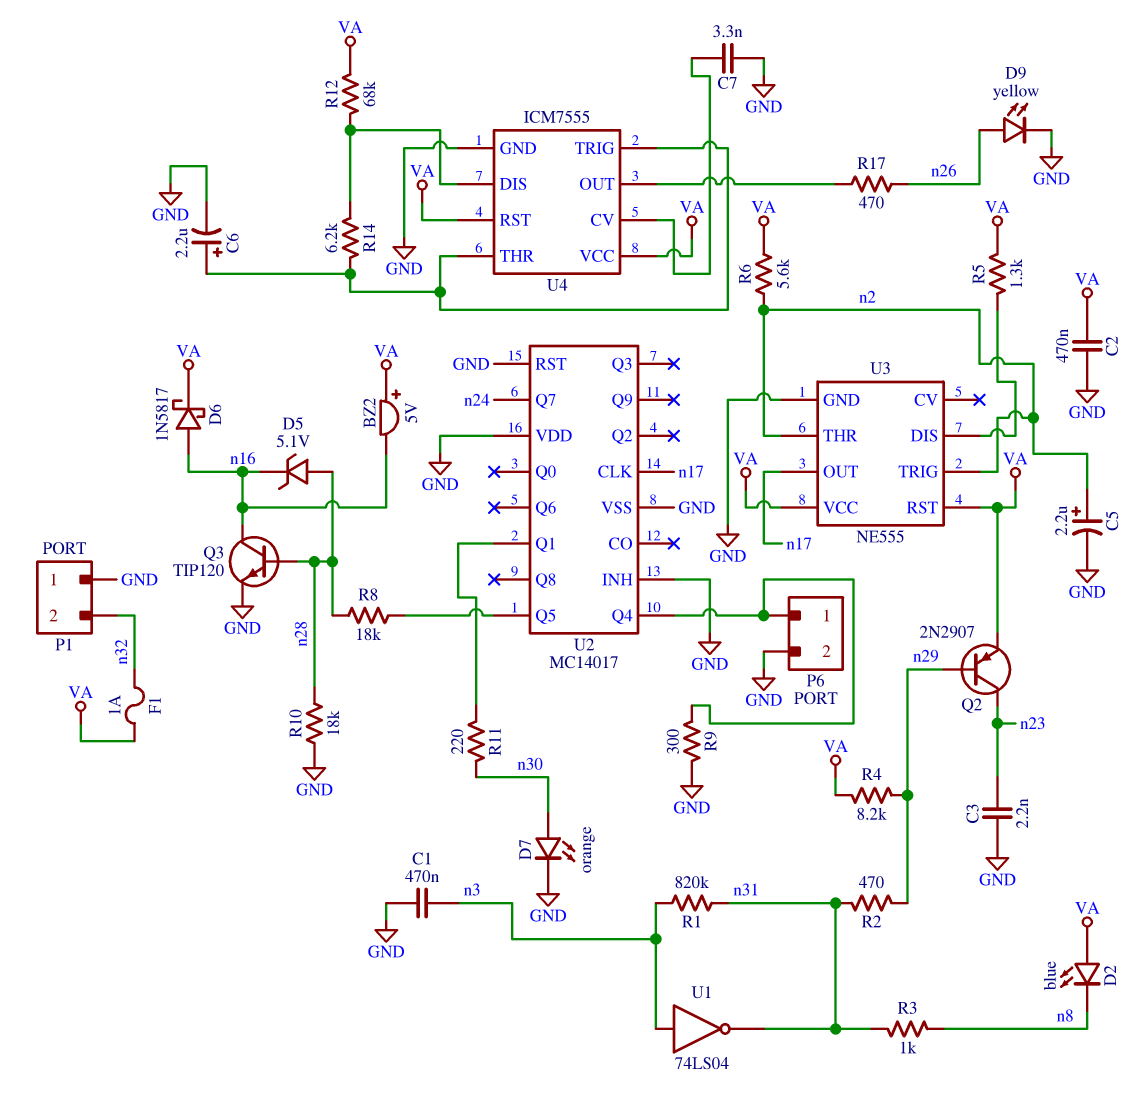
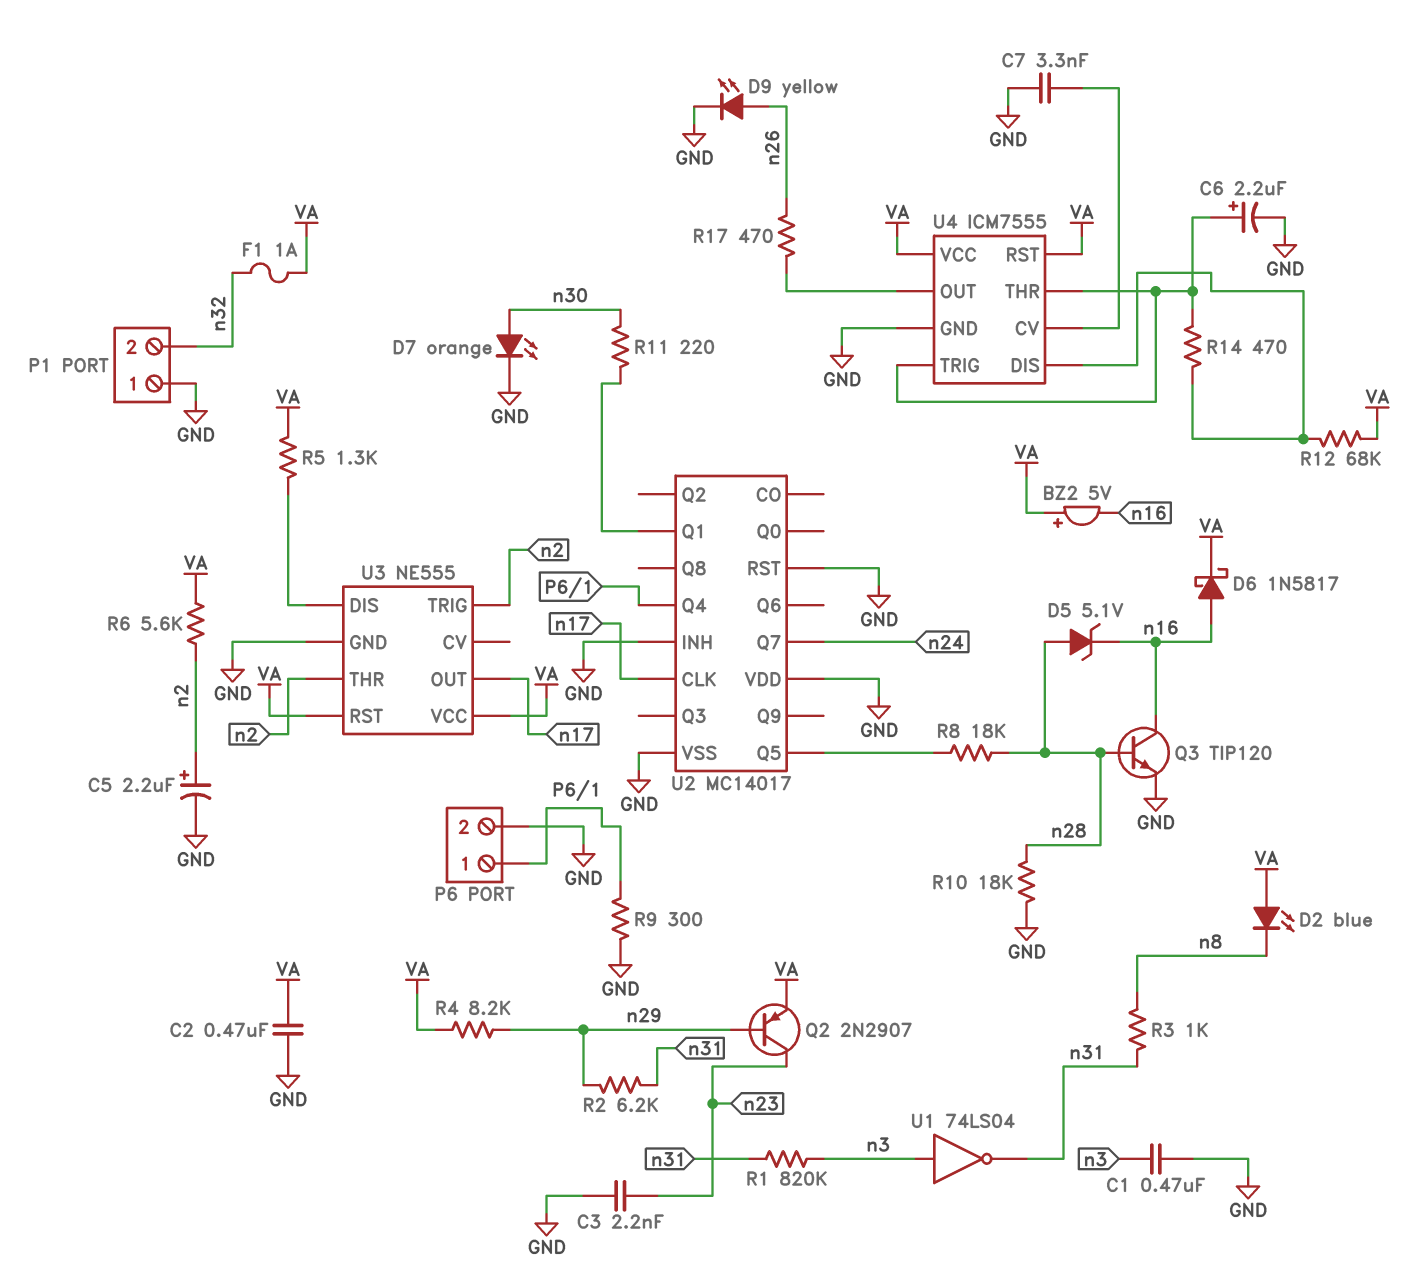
R2: 470 (n29, n31) -> 6.2k (n29, n31)
R14: 6.2k (U4/DIS, U4/THR) -> 470 (U4/DIS, U4/THR)

